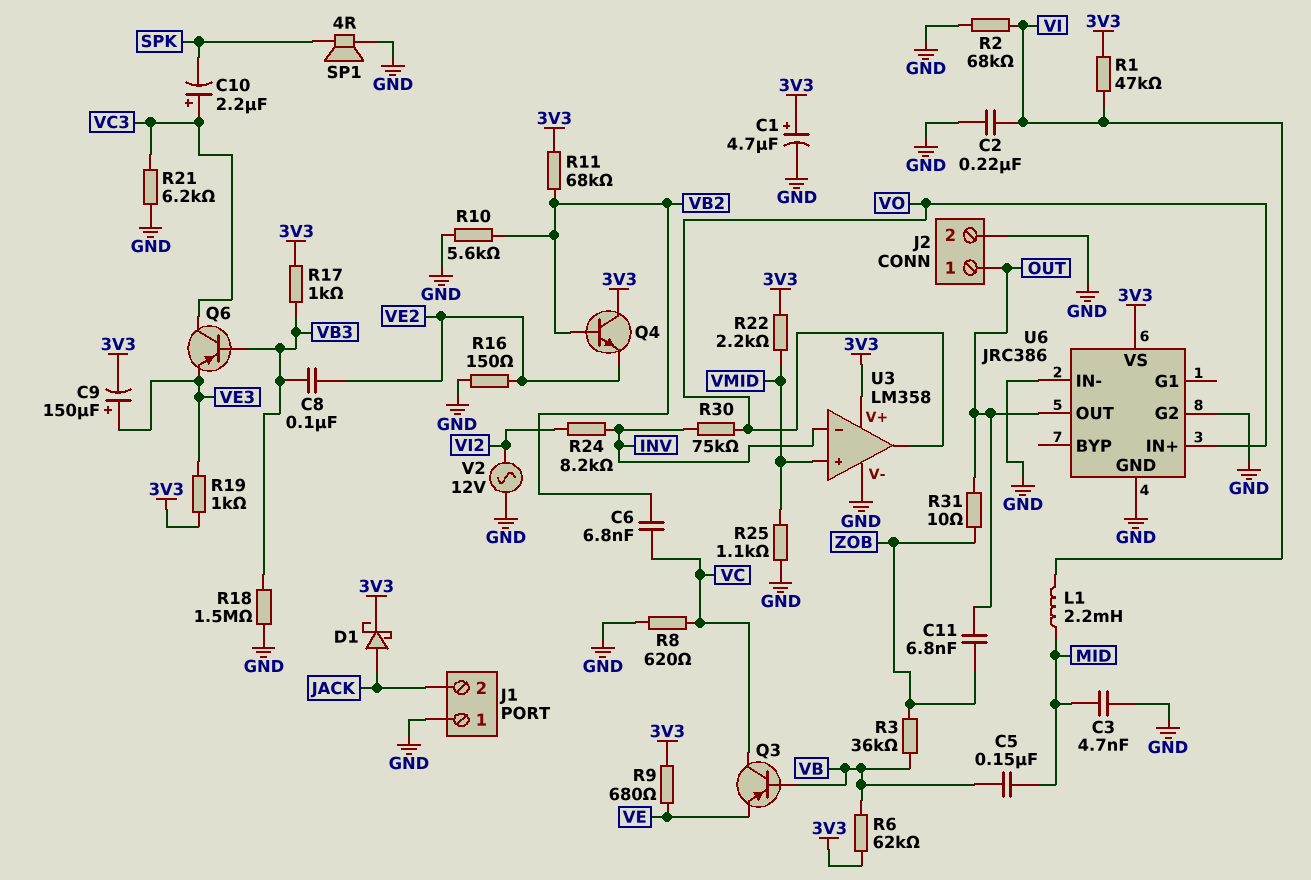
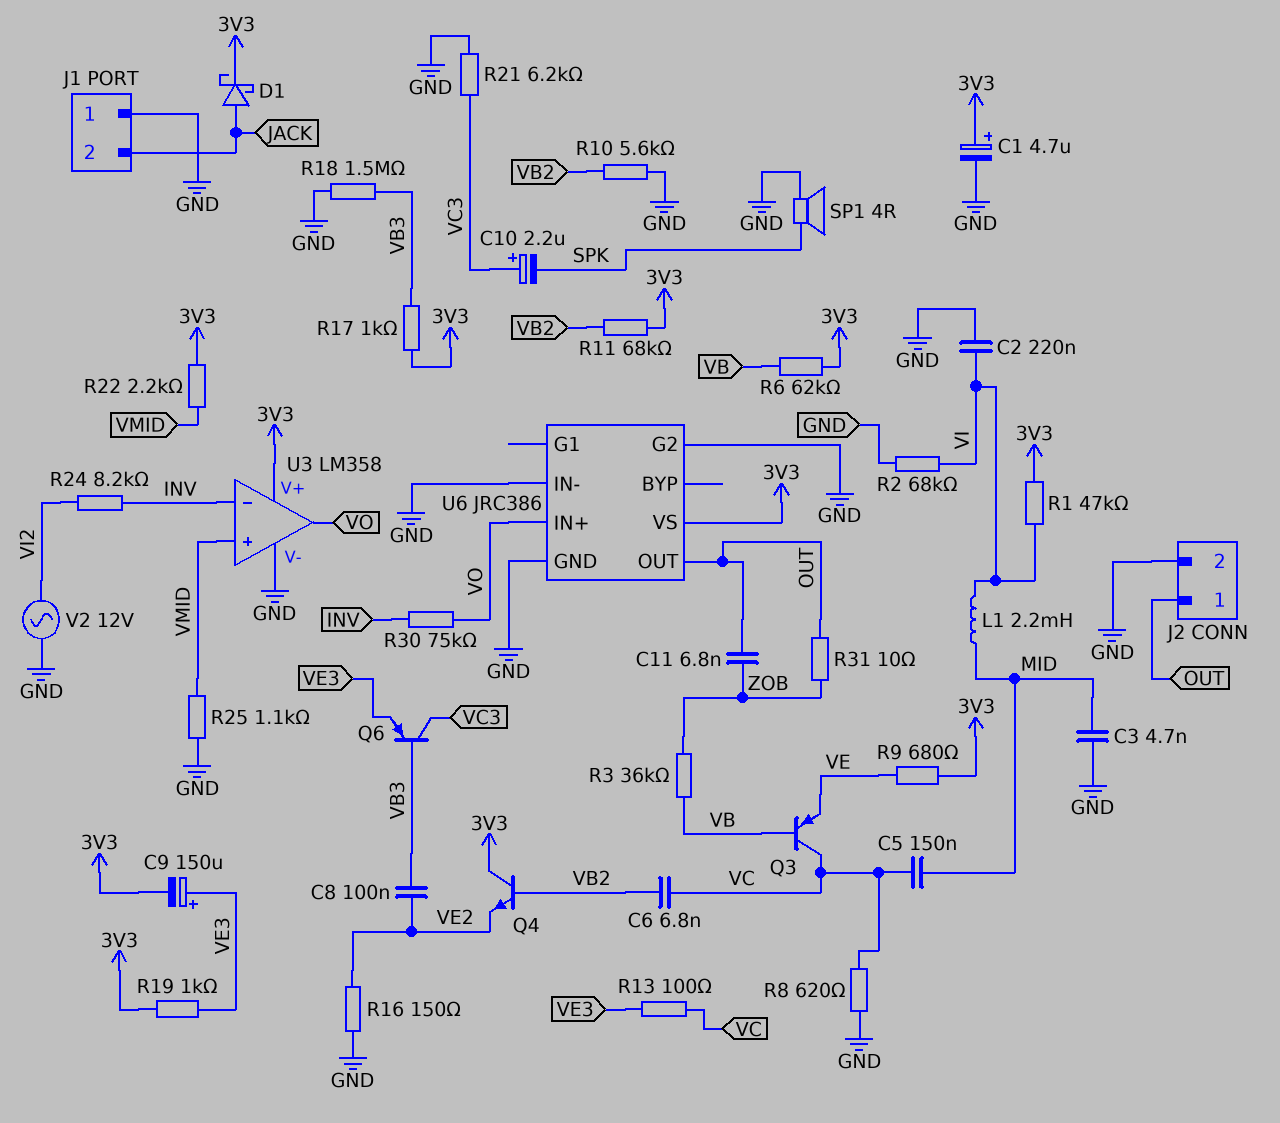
C5: 150nF (MID, VB) -> 150nF (MID, VC)
R13: none -> 100 (VC, VE3)

